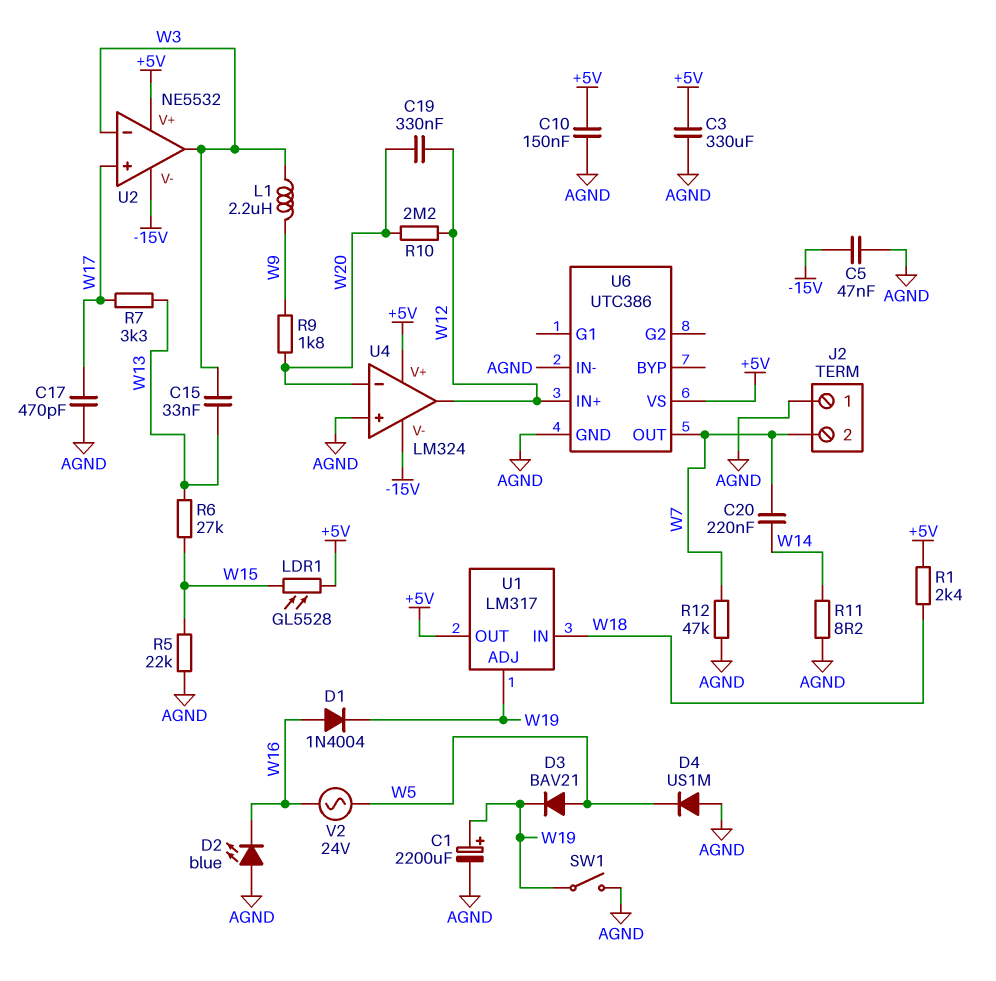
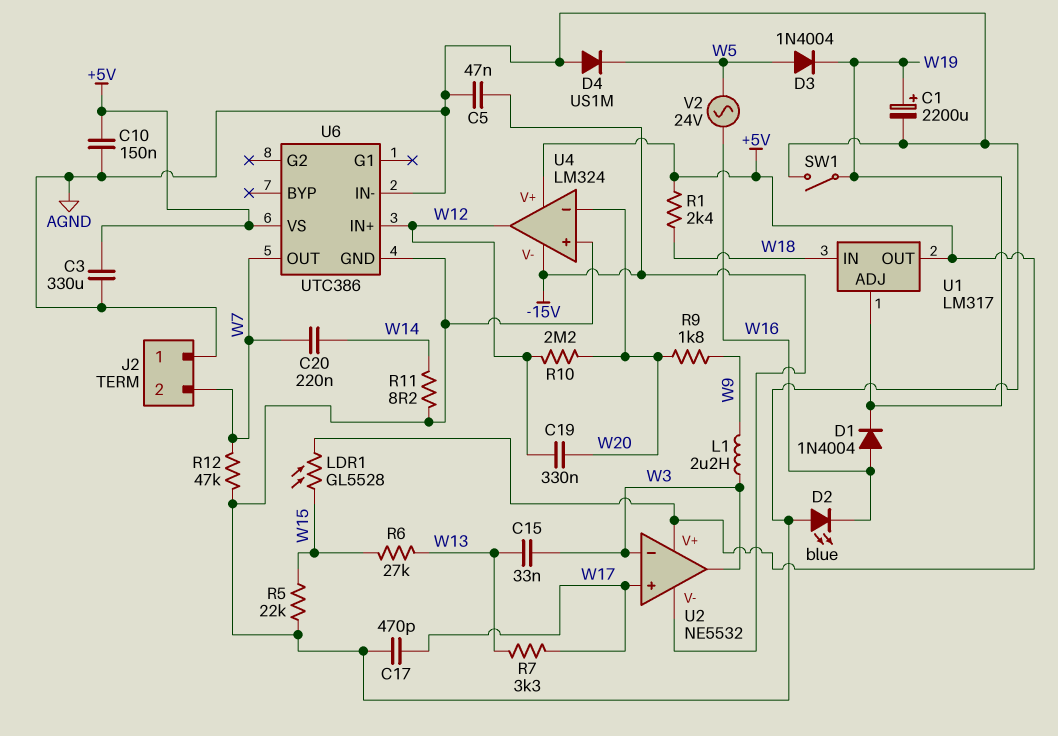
D3: diode BAV21 (A W5, K W19) -> diode 1N4004 (A W5, K W19)

